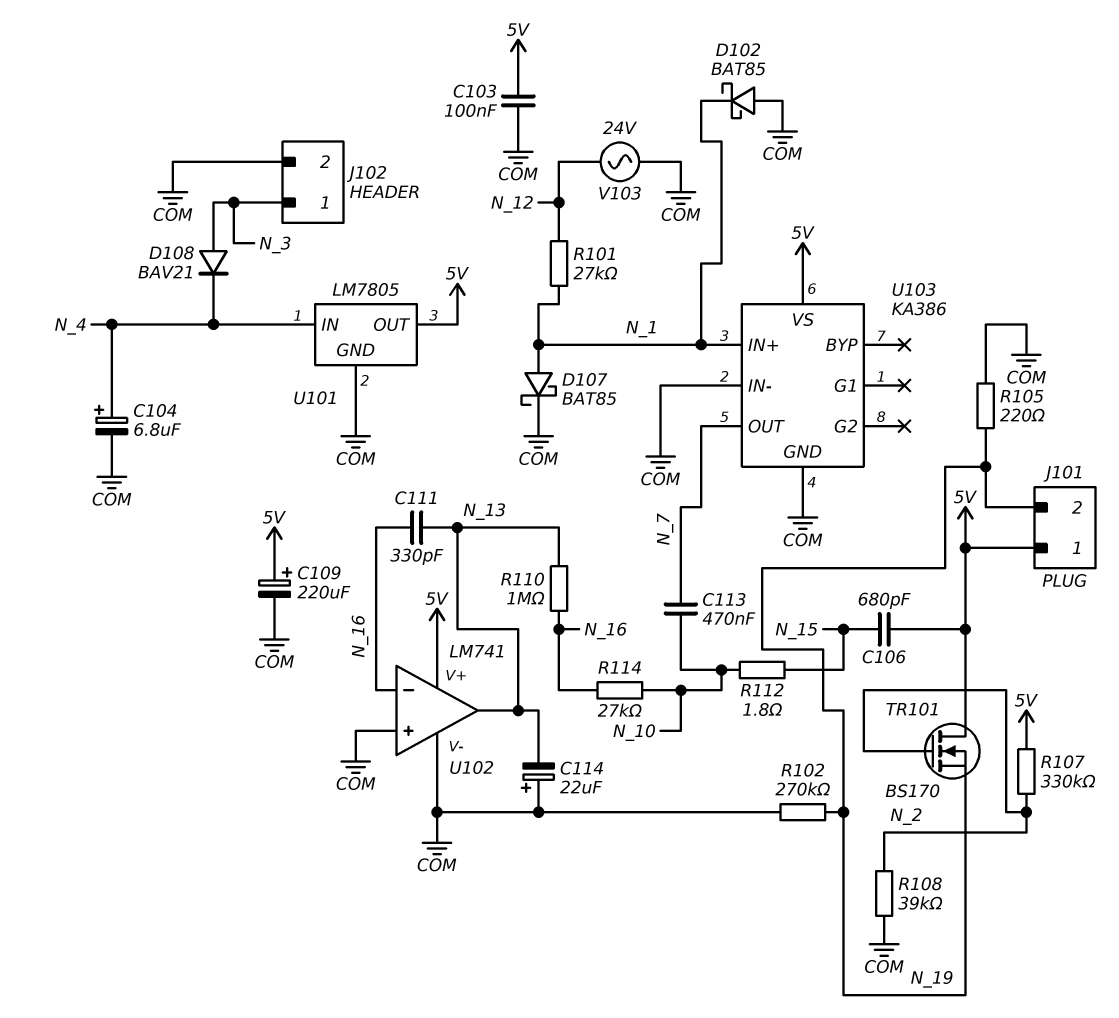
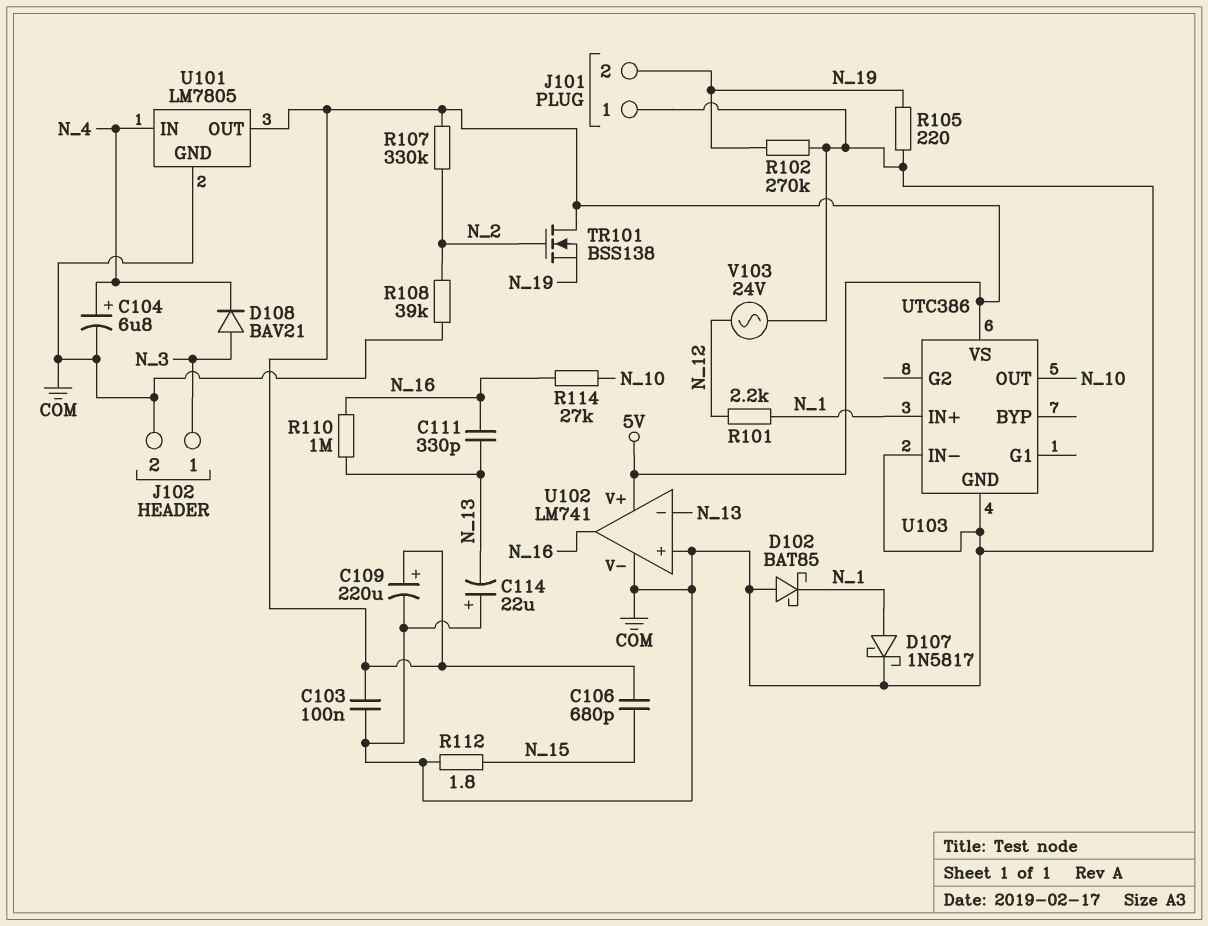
C113: 470nF (N_7, N_10) -> none
D107: schottky BAT85 (A N_1, K COM) -> schottky 1N5817 (A N_1, K COM)
J101 pin 1: 5V -> COM
R101: 27k (N_1, N_12) -> 2.2k (N_1, N_12)
R112: 1.8 (N_10, N_15) -> 1.8 (COM, N_15)
TR101: NMOS BS170 (G N_2, D 5V, S N_19) -> NMOS BSS138 (G N_2, D 5V, S N_19)
U102 pin in-: N_16 -> N_13
U102 pin out: N_13 -> N_16
U103: KA386 -> UTC386
U103 pin OUT: N_7 -> N_10

